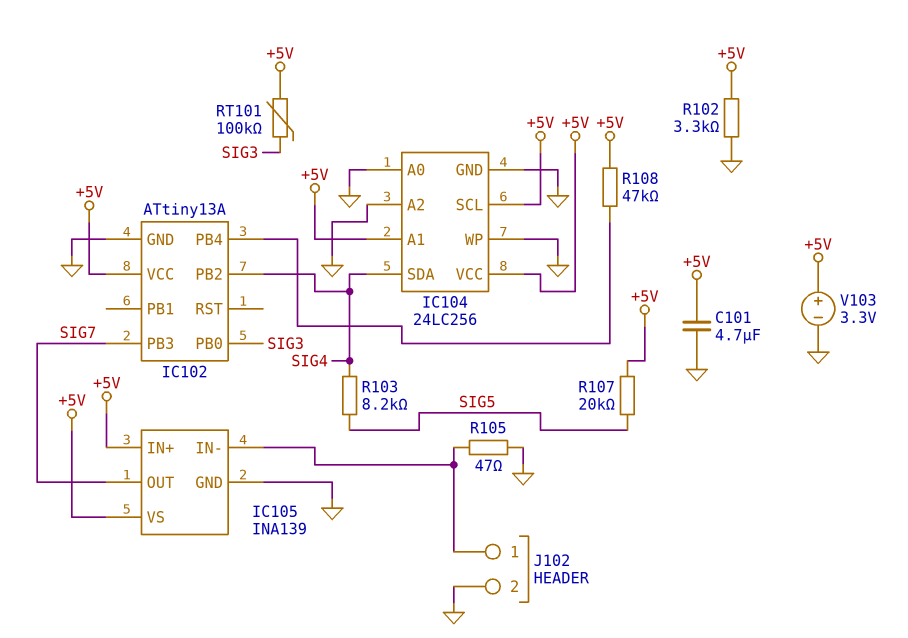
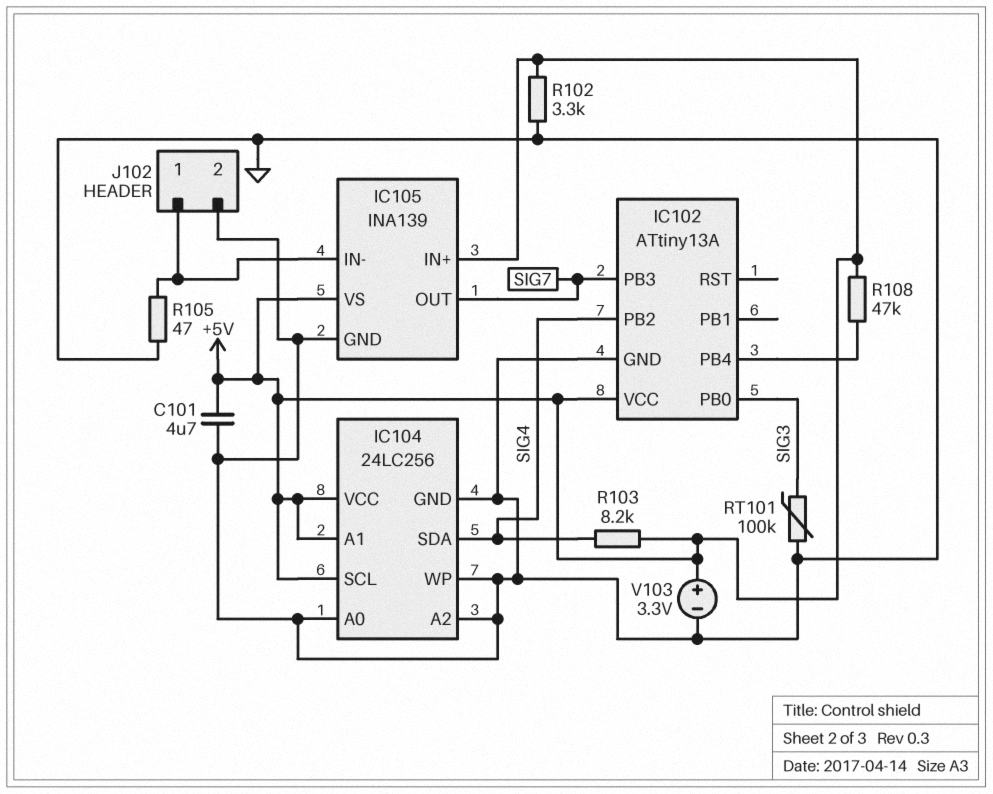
R103: 8.2k (SIG4, SIG5) -> 8.2k (+5V, SIG4)
R107: 20k (+5V, SIG5) -> none
RT101: 100k (+5V, SIG3) -> 100k (GND, SIG3)

